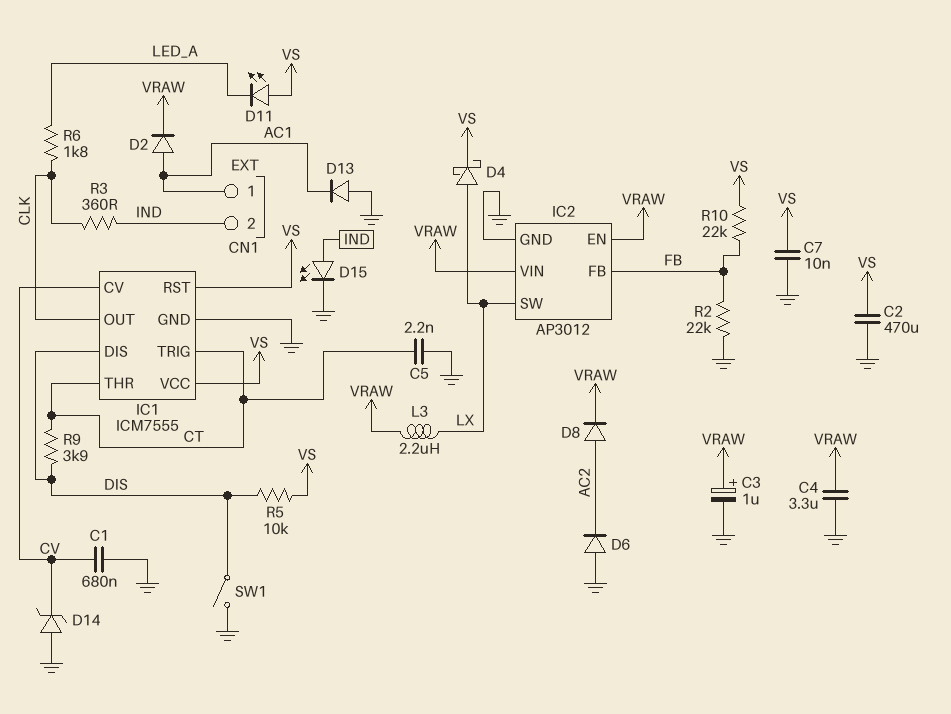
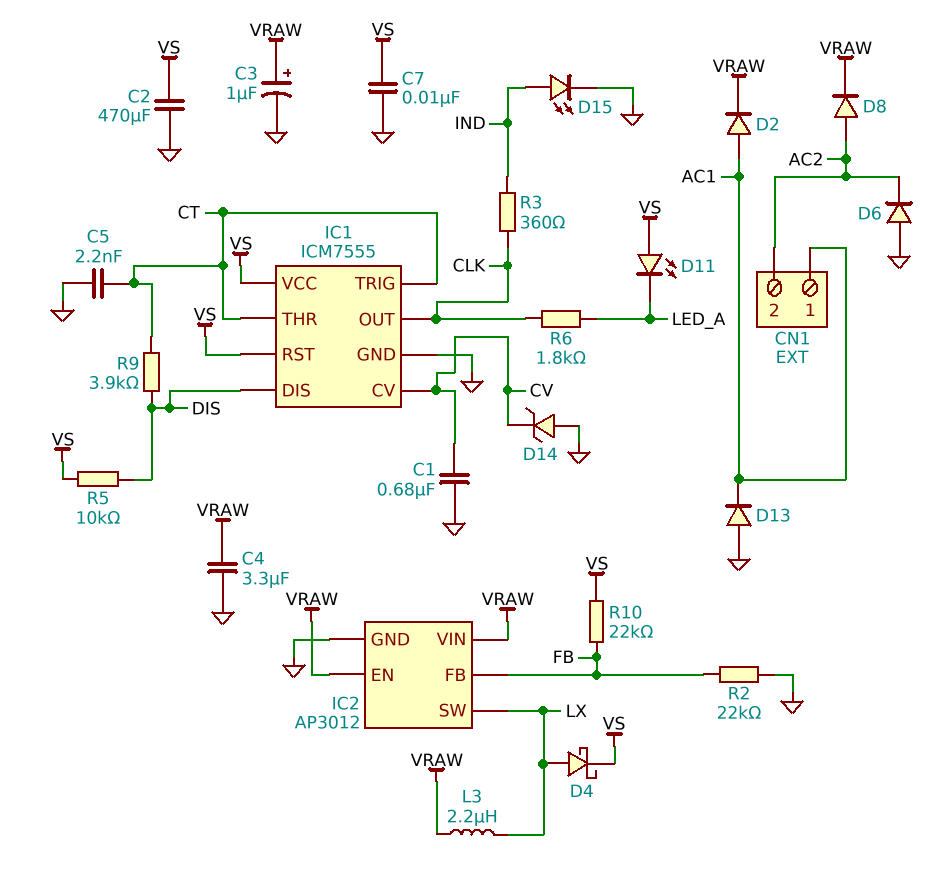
CN1 pin 2: IND -> AC2
SW1: switch (DIS, GND) -> none

